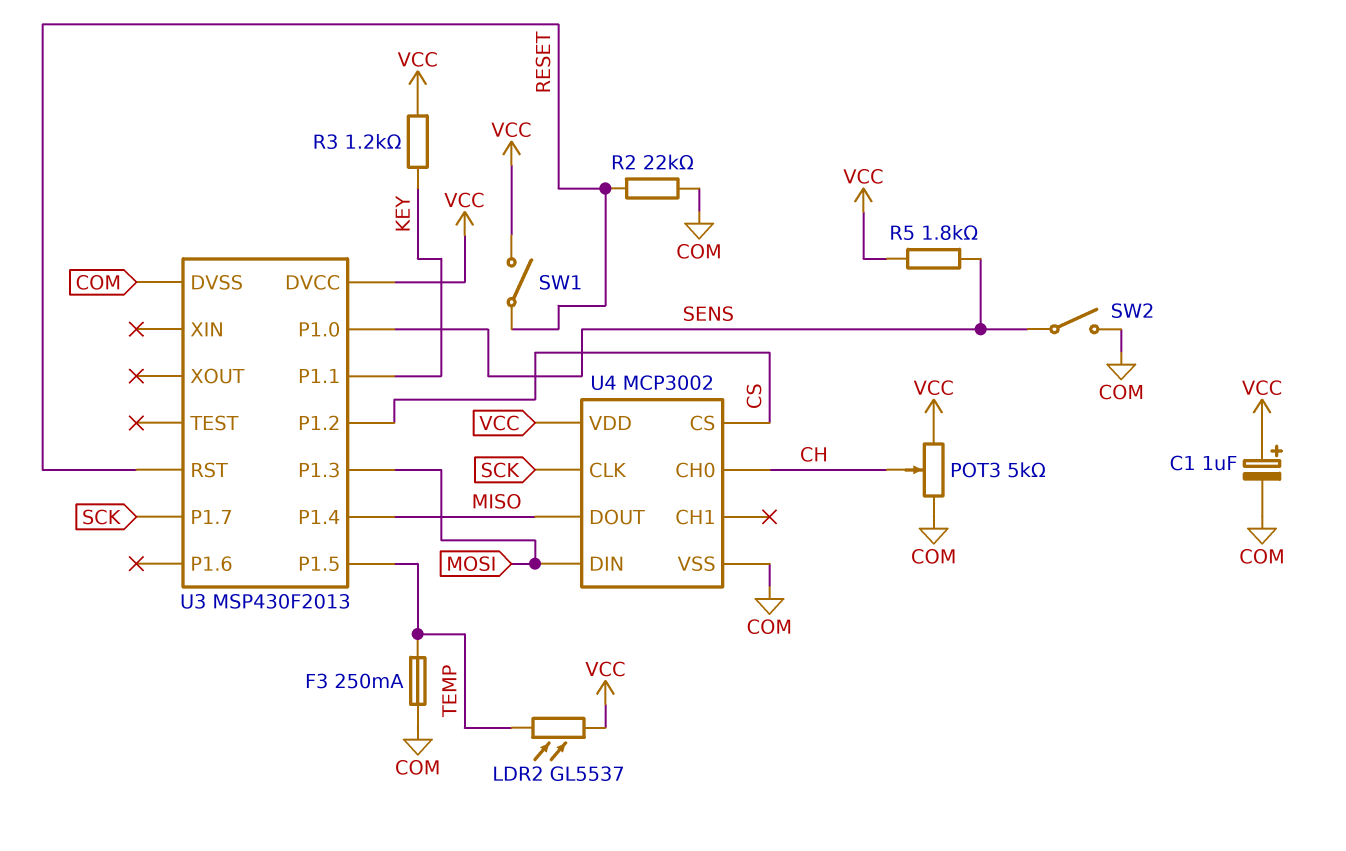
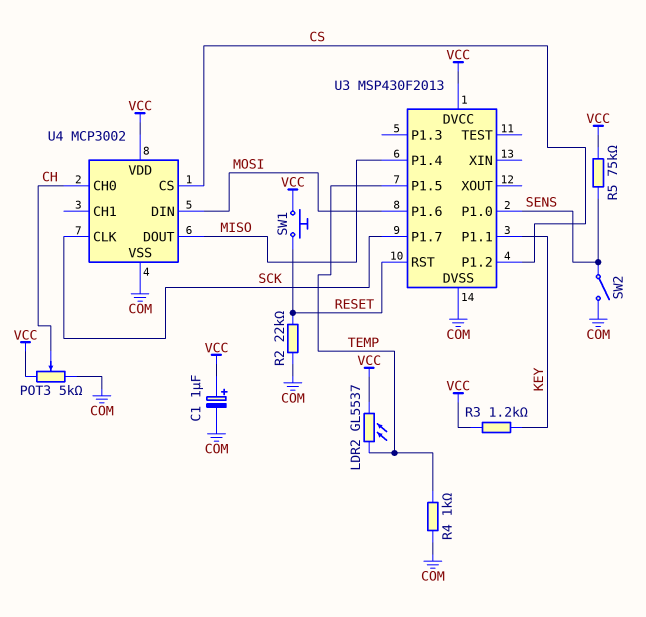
F3: 250mA (COM, TEMP) -> none
R4: none -> 1k (COM, TEMP)
R5: 1.8k (SENS, VCC) -> 75k (SENS, VCC)
SW1: switch (RESET, VCC) -> button (RESET, VCC)
U3 pin P1.3: MOSI -> none
U3 pin P1.6: none -> MOSI

